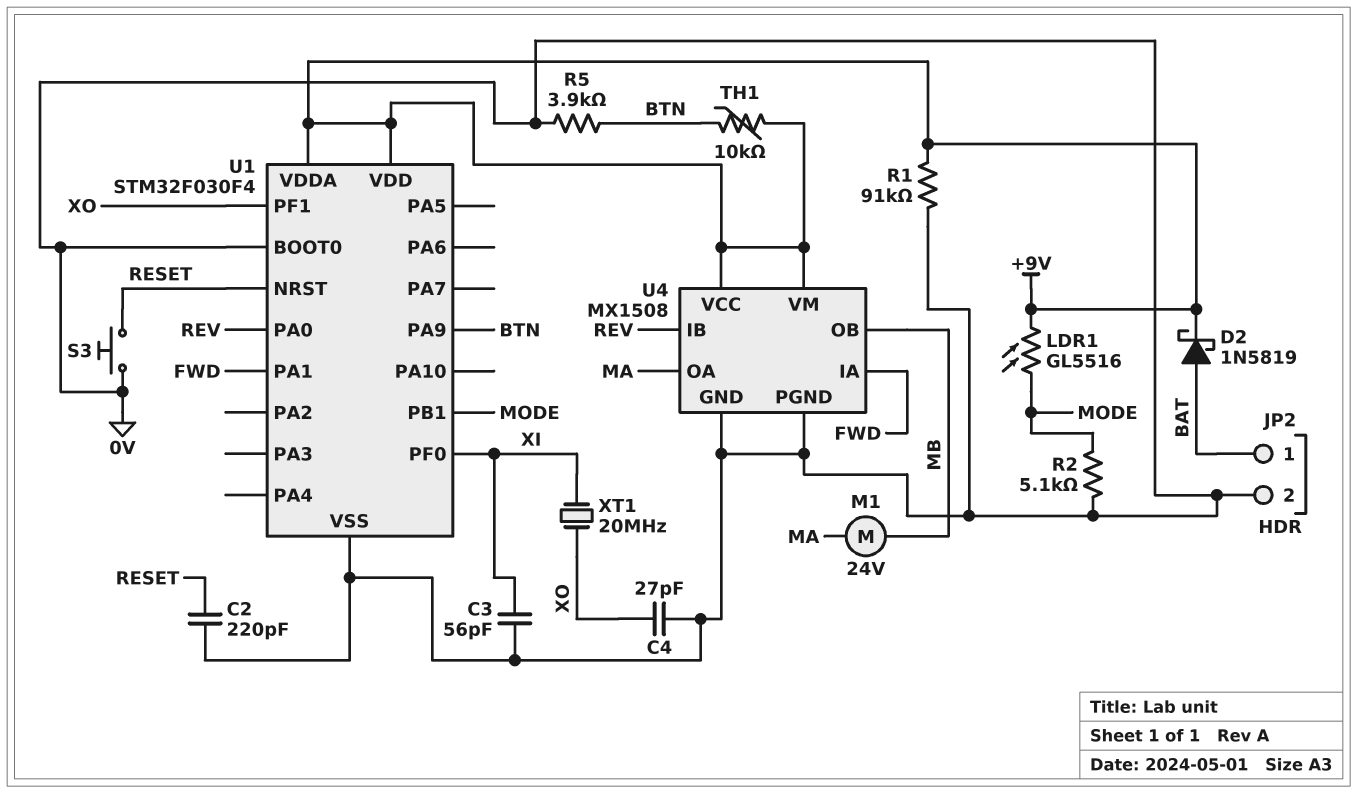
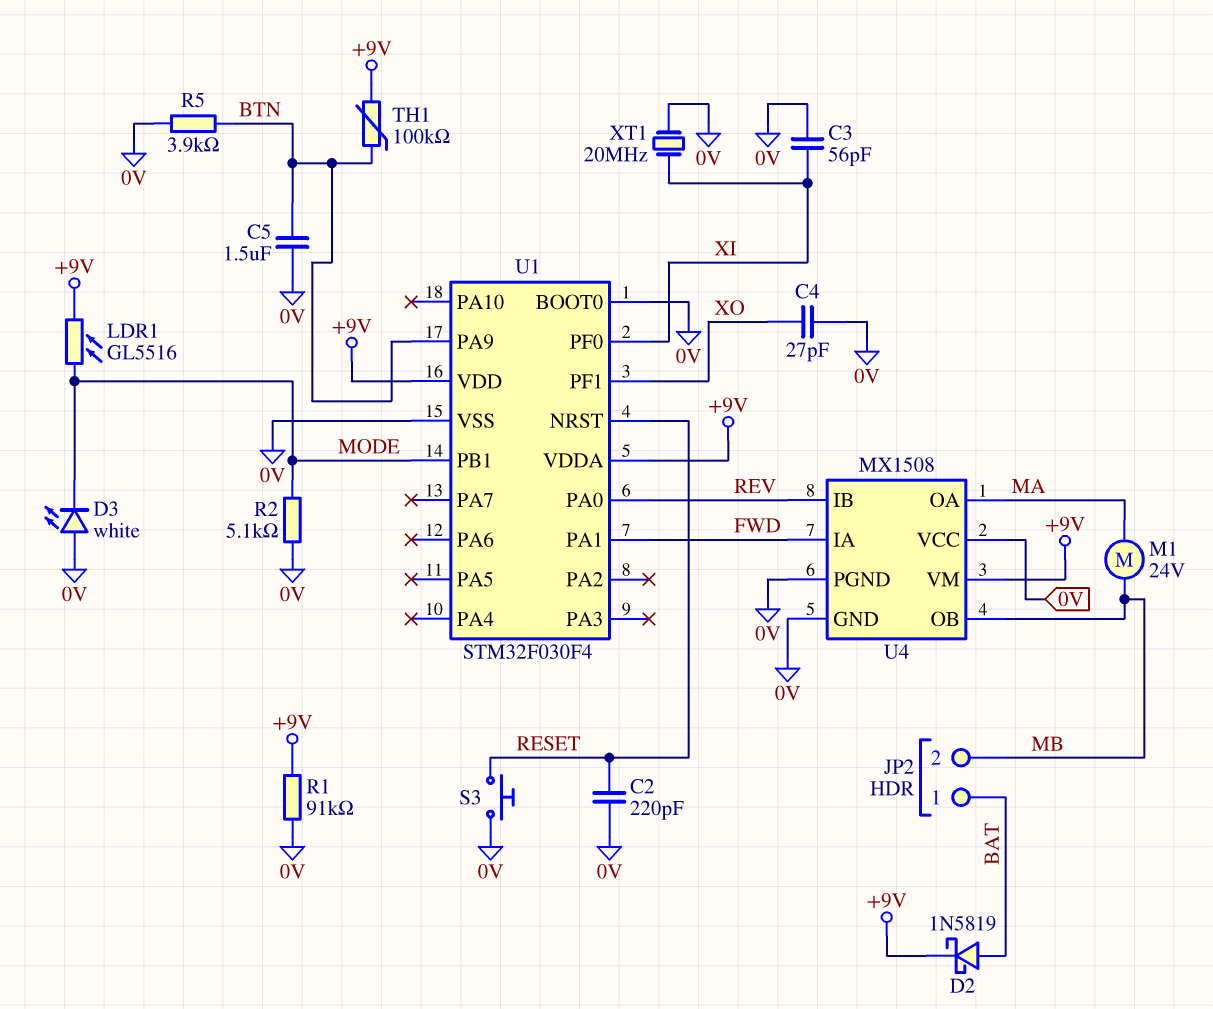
C5: none -> 1.5uF (0V, BTN)
D3: none -> LED white (A 0V, K MODE)
JP2 pin 2: 0V -> MB
TH1: 10k (+9V, BTN) -> 100k (+9V, BTN)
U4 pin VCC: +9V -> 0V
XT1: 20MHz (XI, XO) -> 20MHz (0V, XI)

